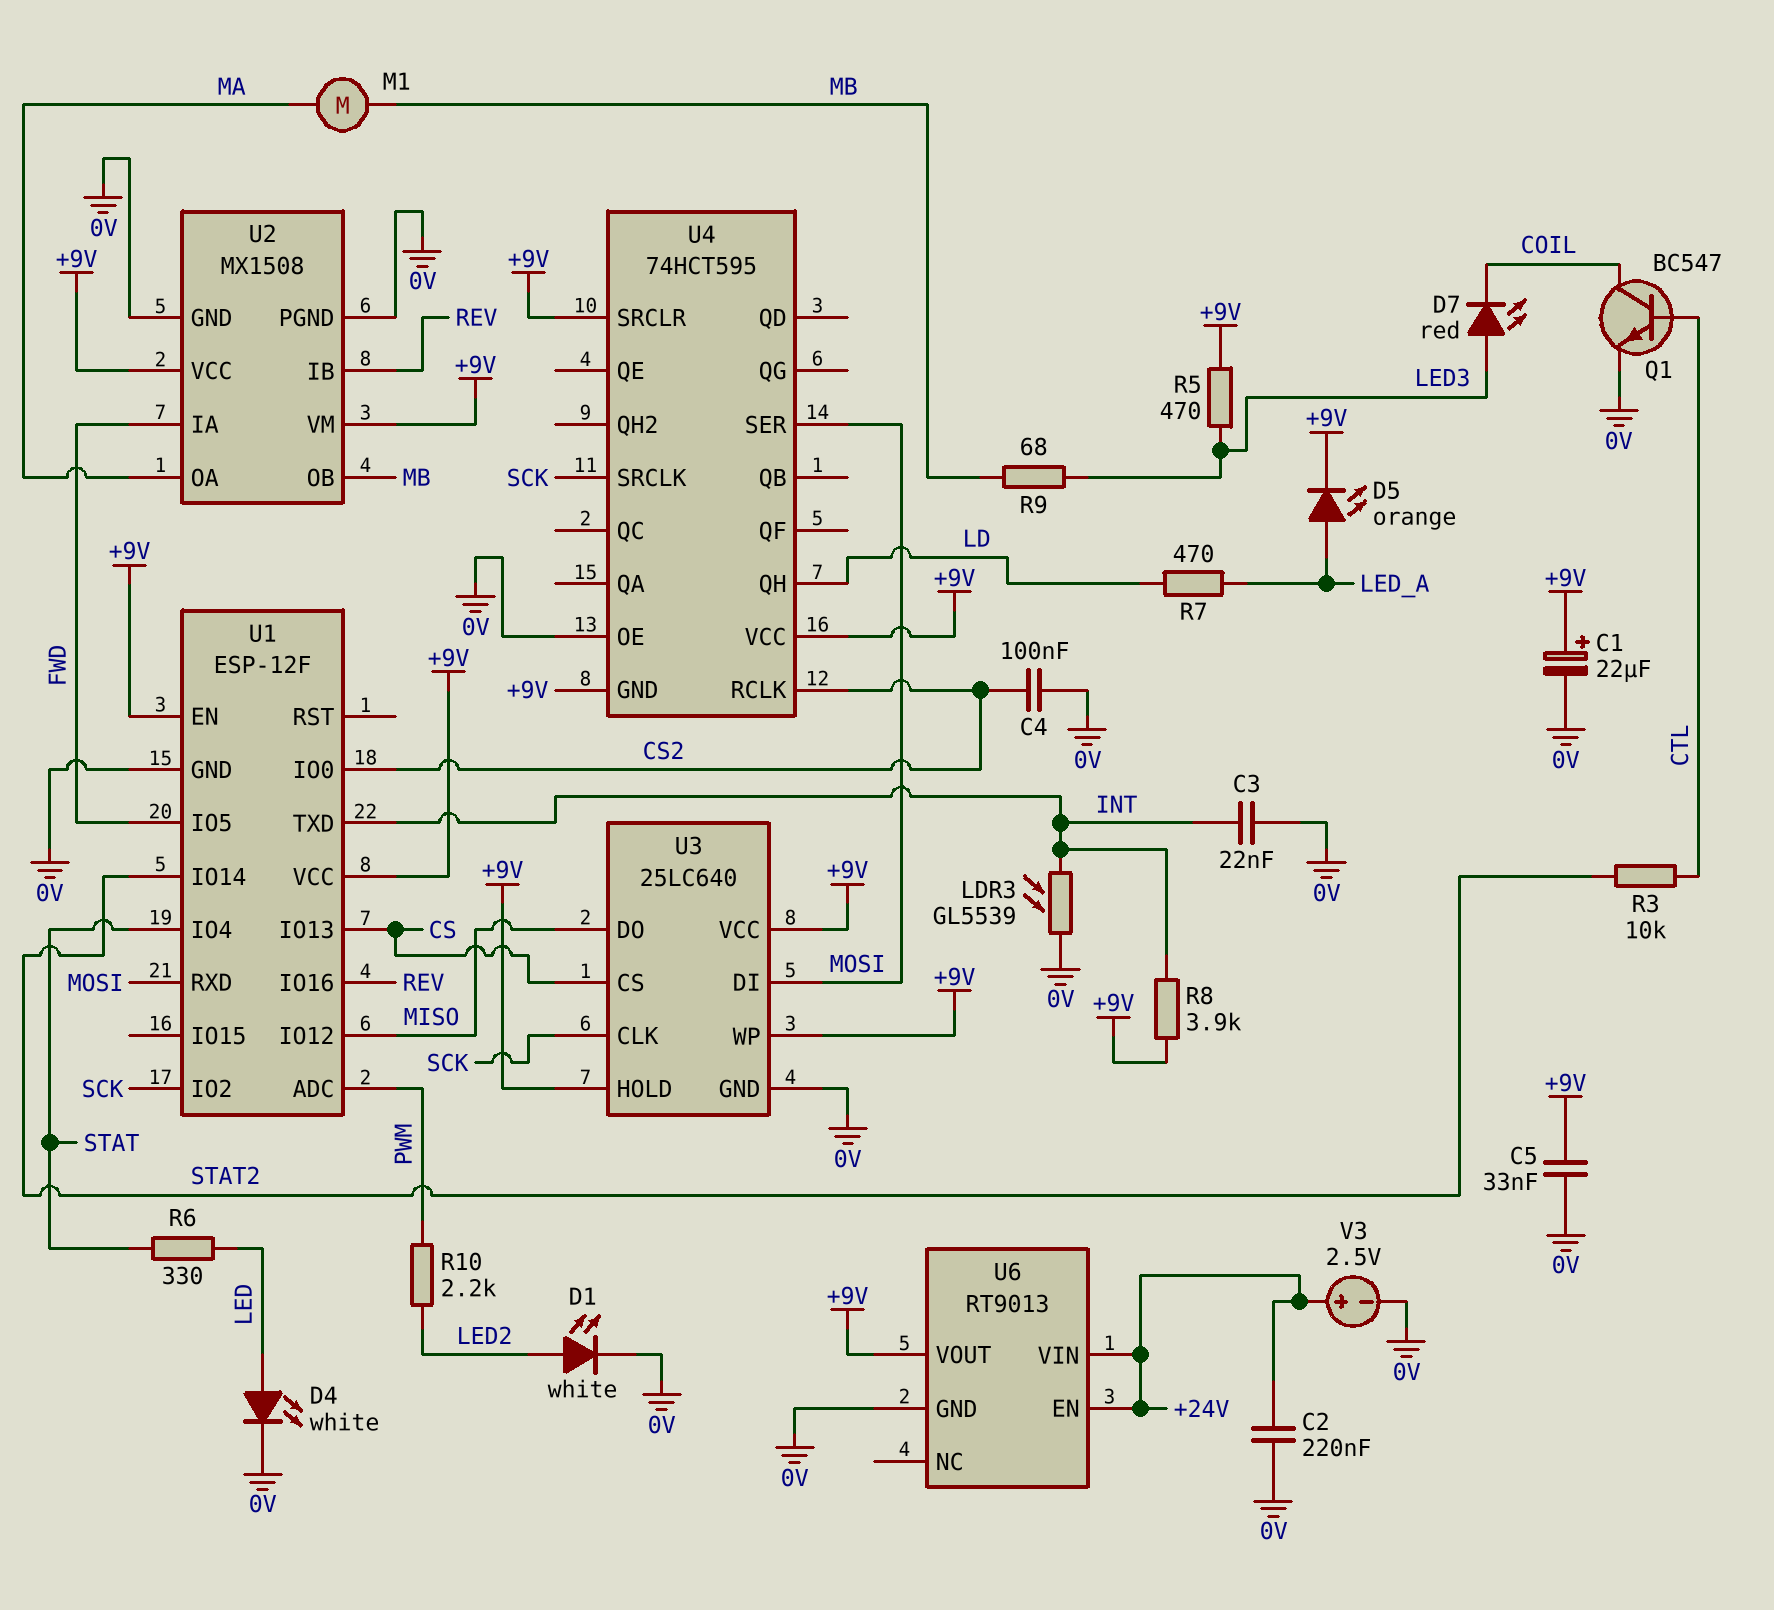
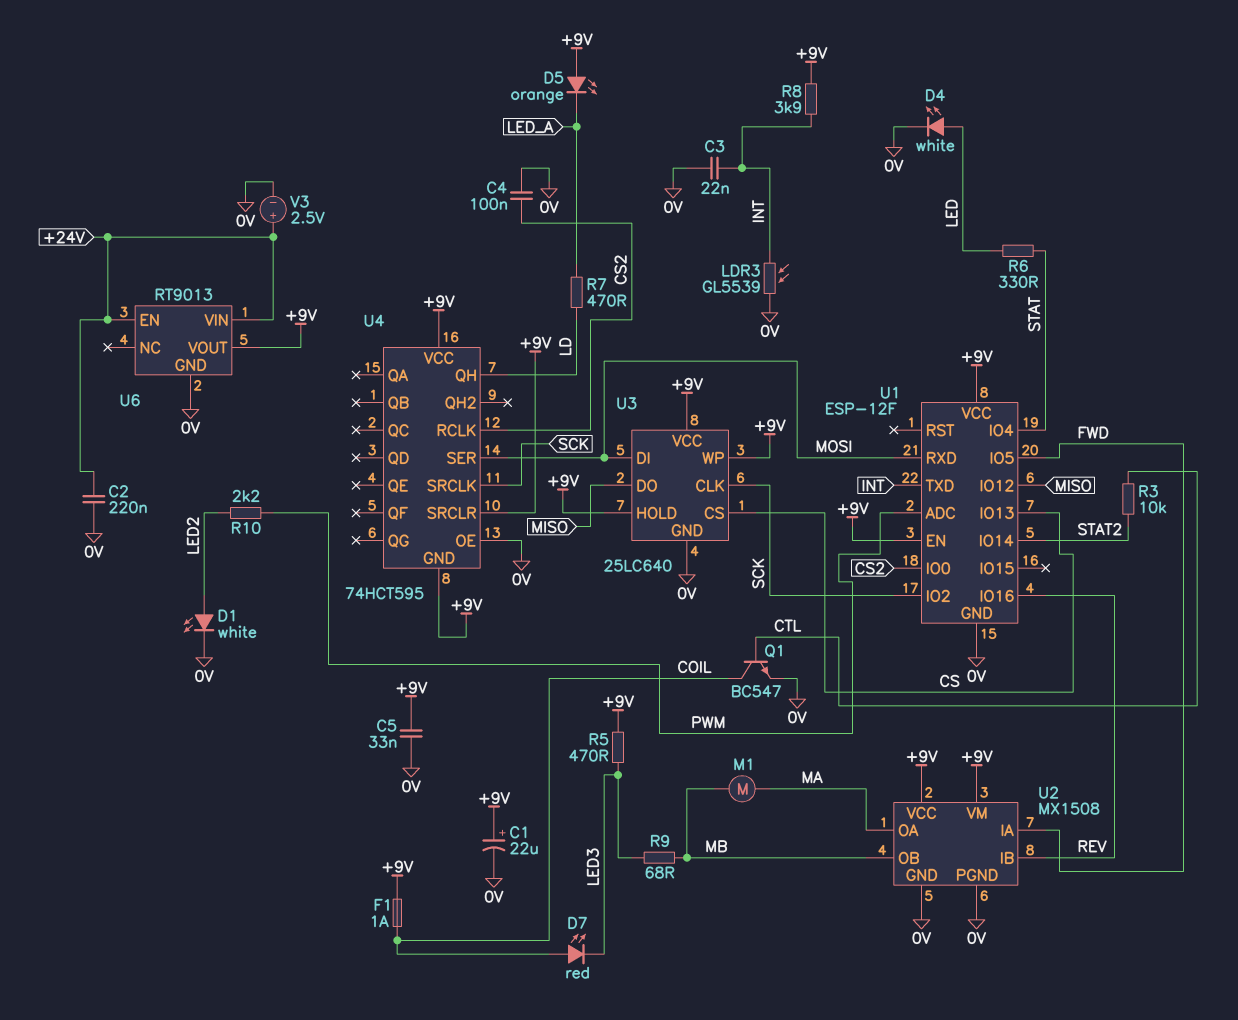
D5: LED orange (A LED_A, K +9V) -> LED orange (A +9V, K LED_A)
D7: LED red (A LED3, K COIL) -> LED red (A COIL, K LED3)
F1: none -> 1A (+9V, COIL)

